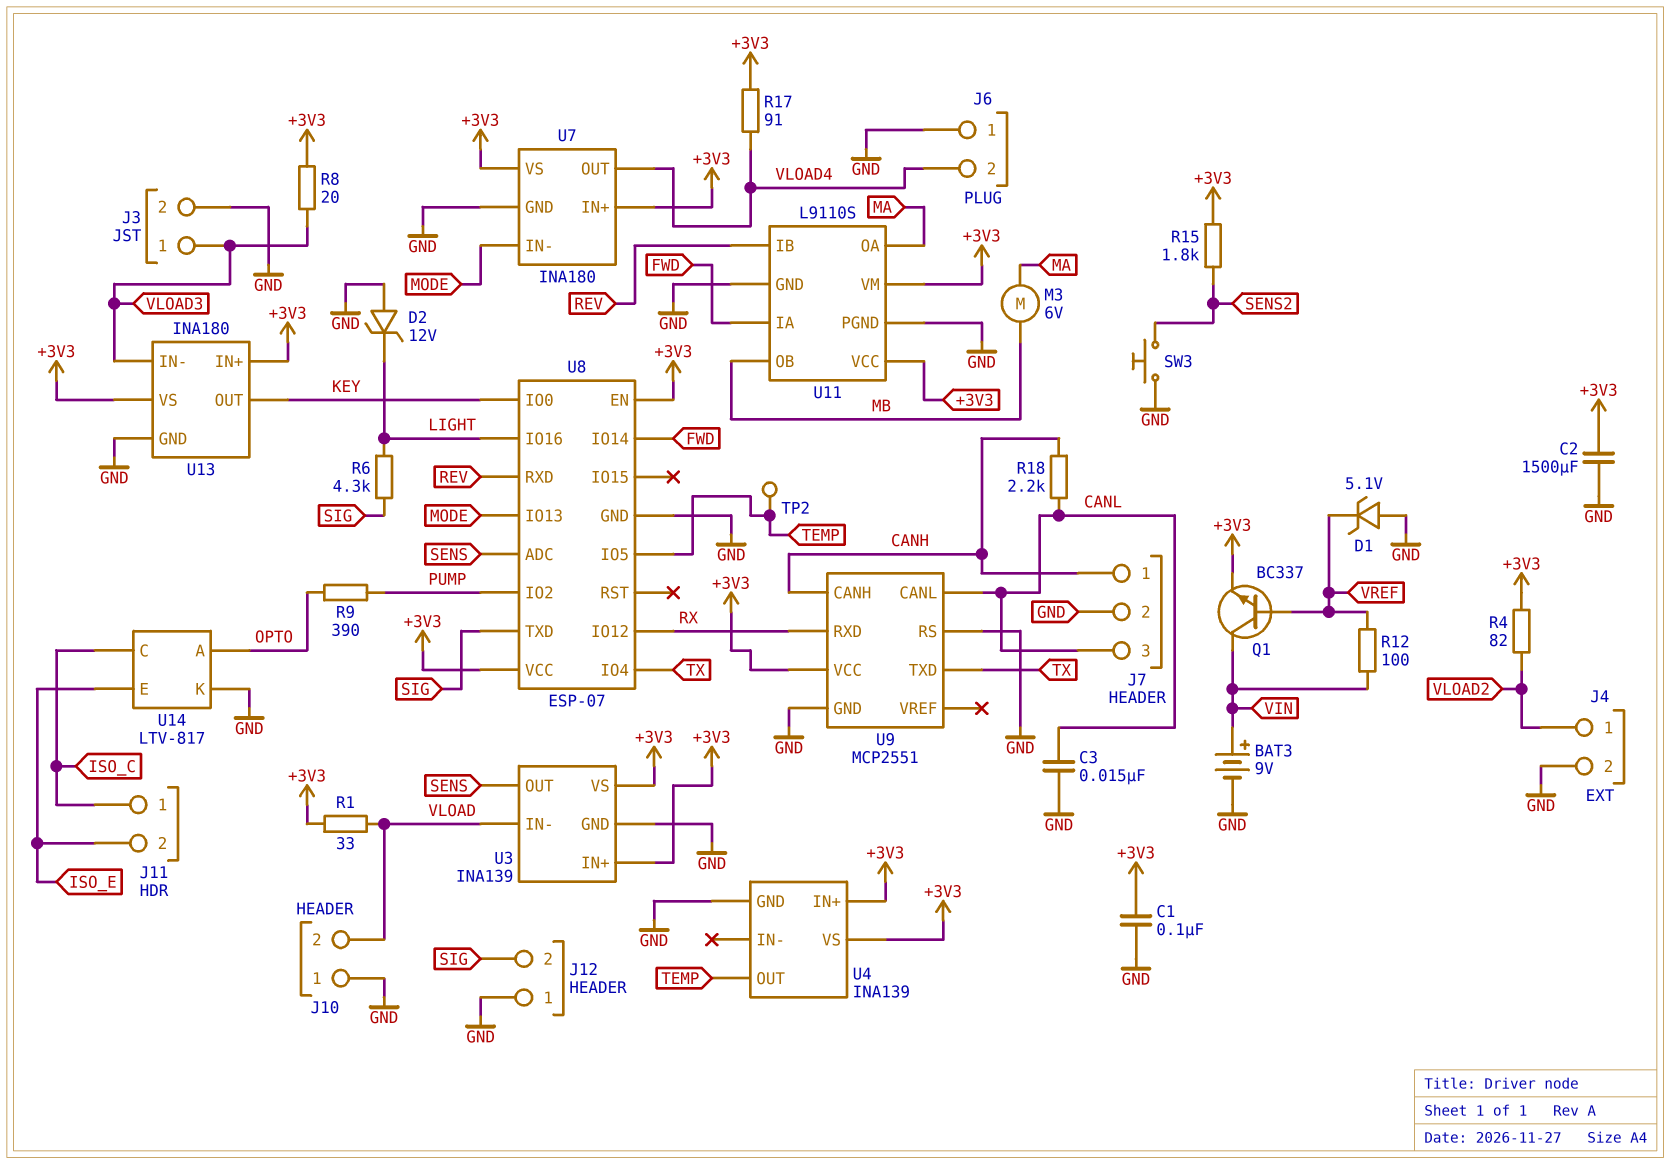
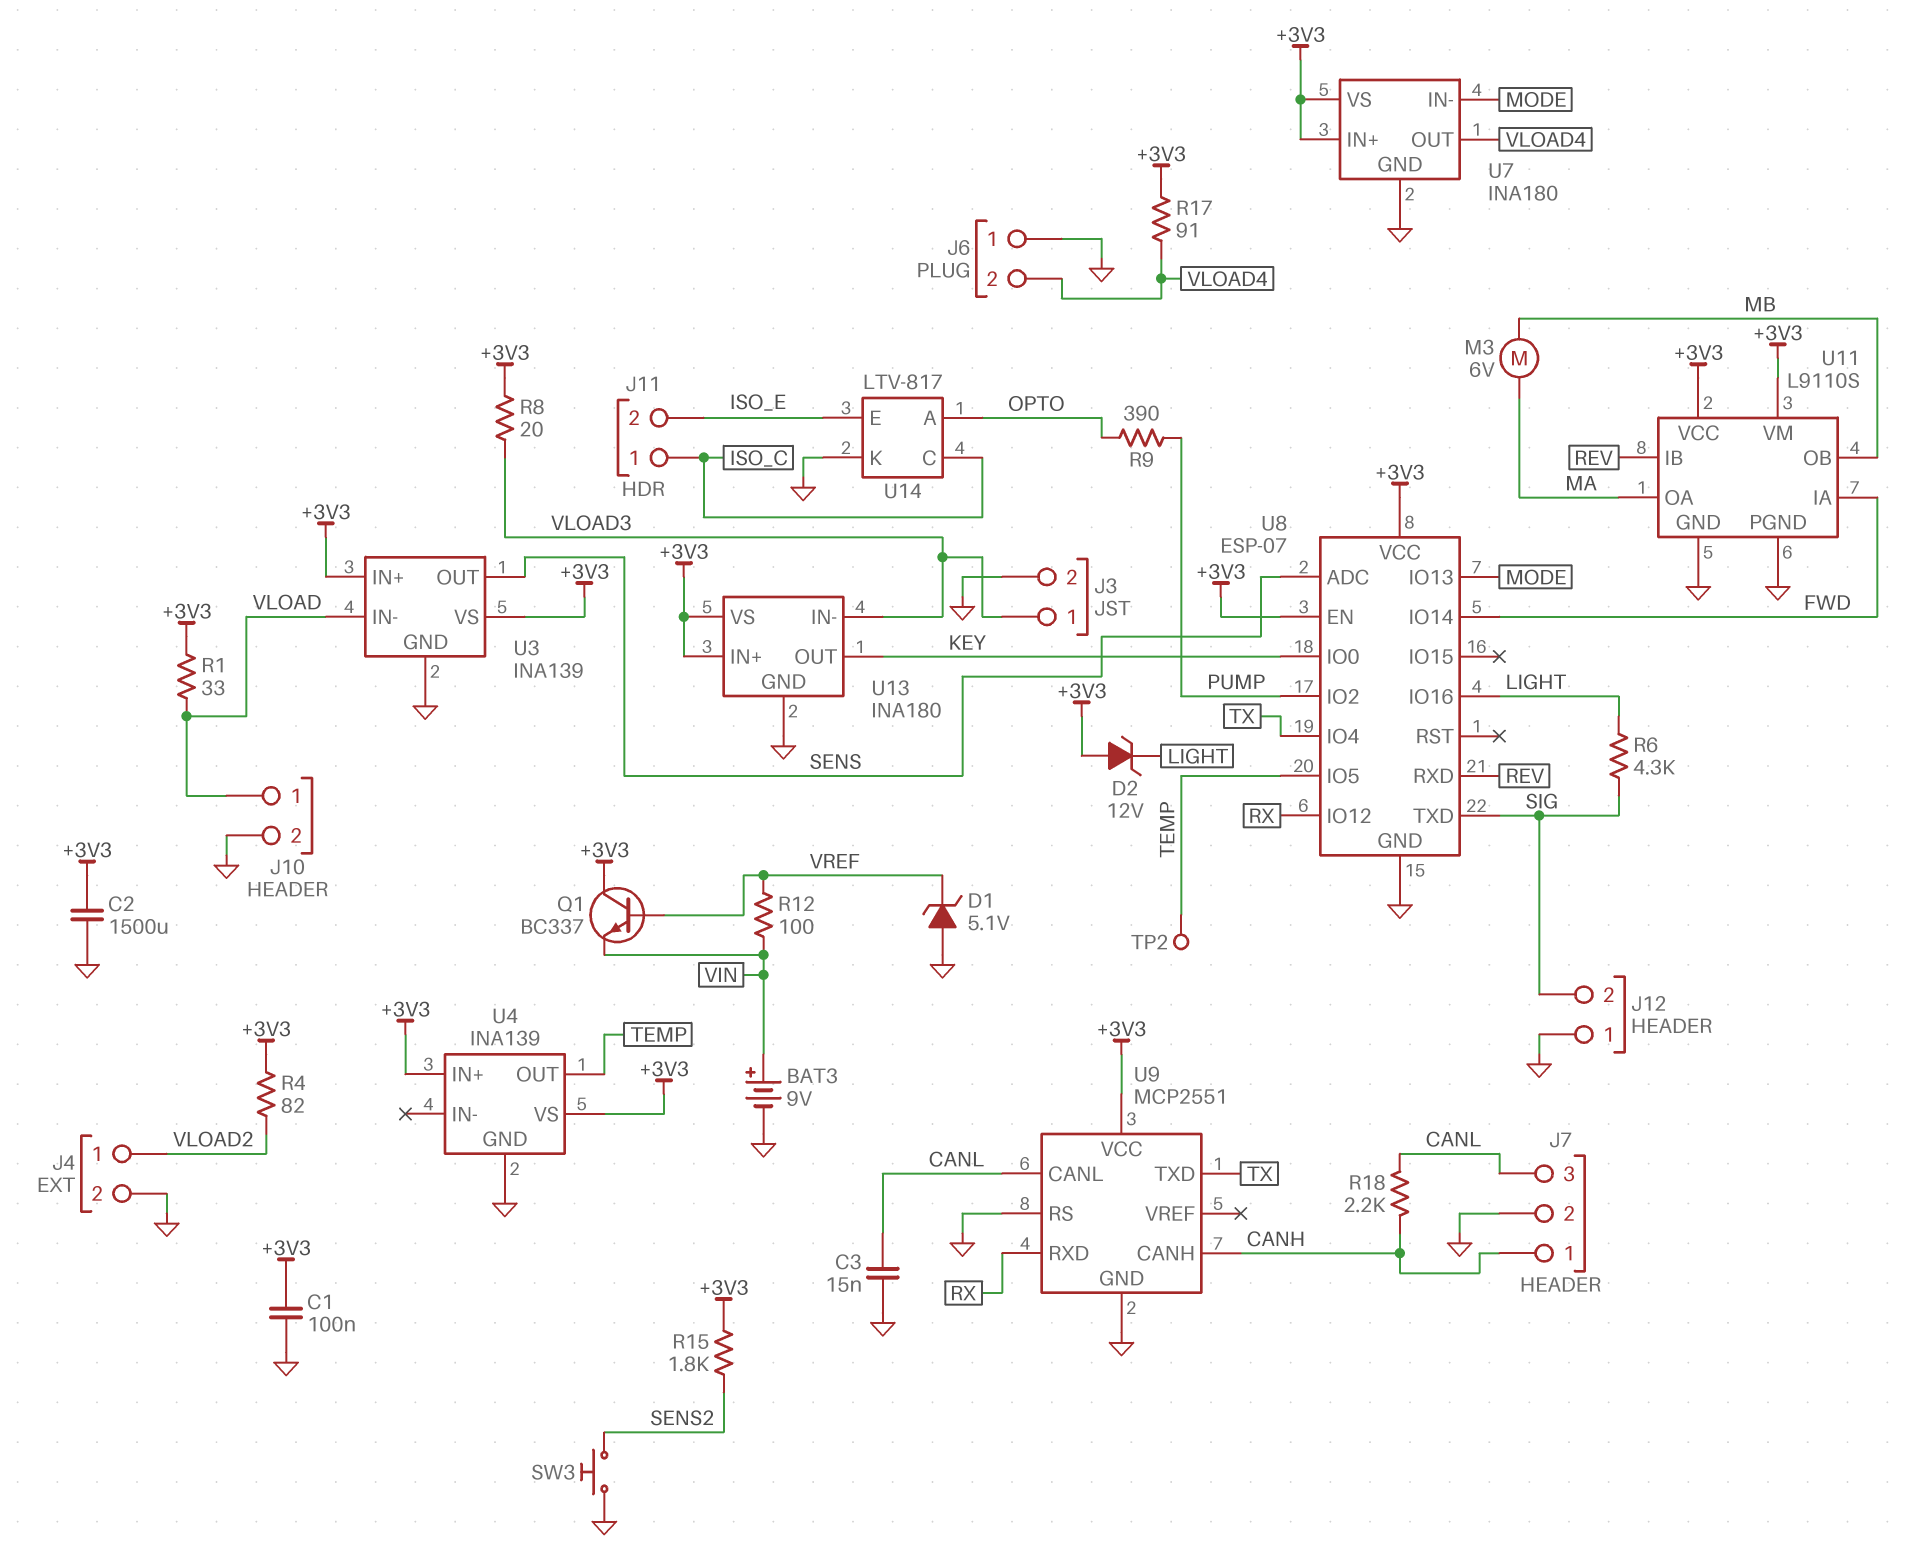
D2: zener 12V (A GND, K LIGHT) -> zener 12V (A +3V3, K LIGHT)
J10 pin 1: GND -> VLOAD
J10 pin 2: VLOAD -> GND
Q1: NPN BC337 (B VREF, C VIN, E +3V3) -> NPN BC337 (B VREF, C +3V3, E VIN)

